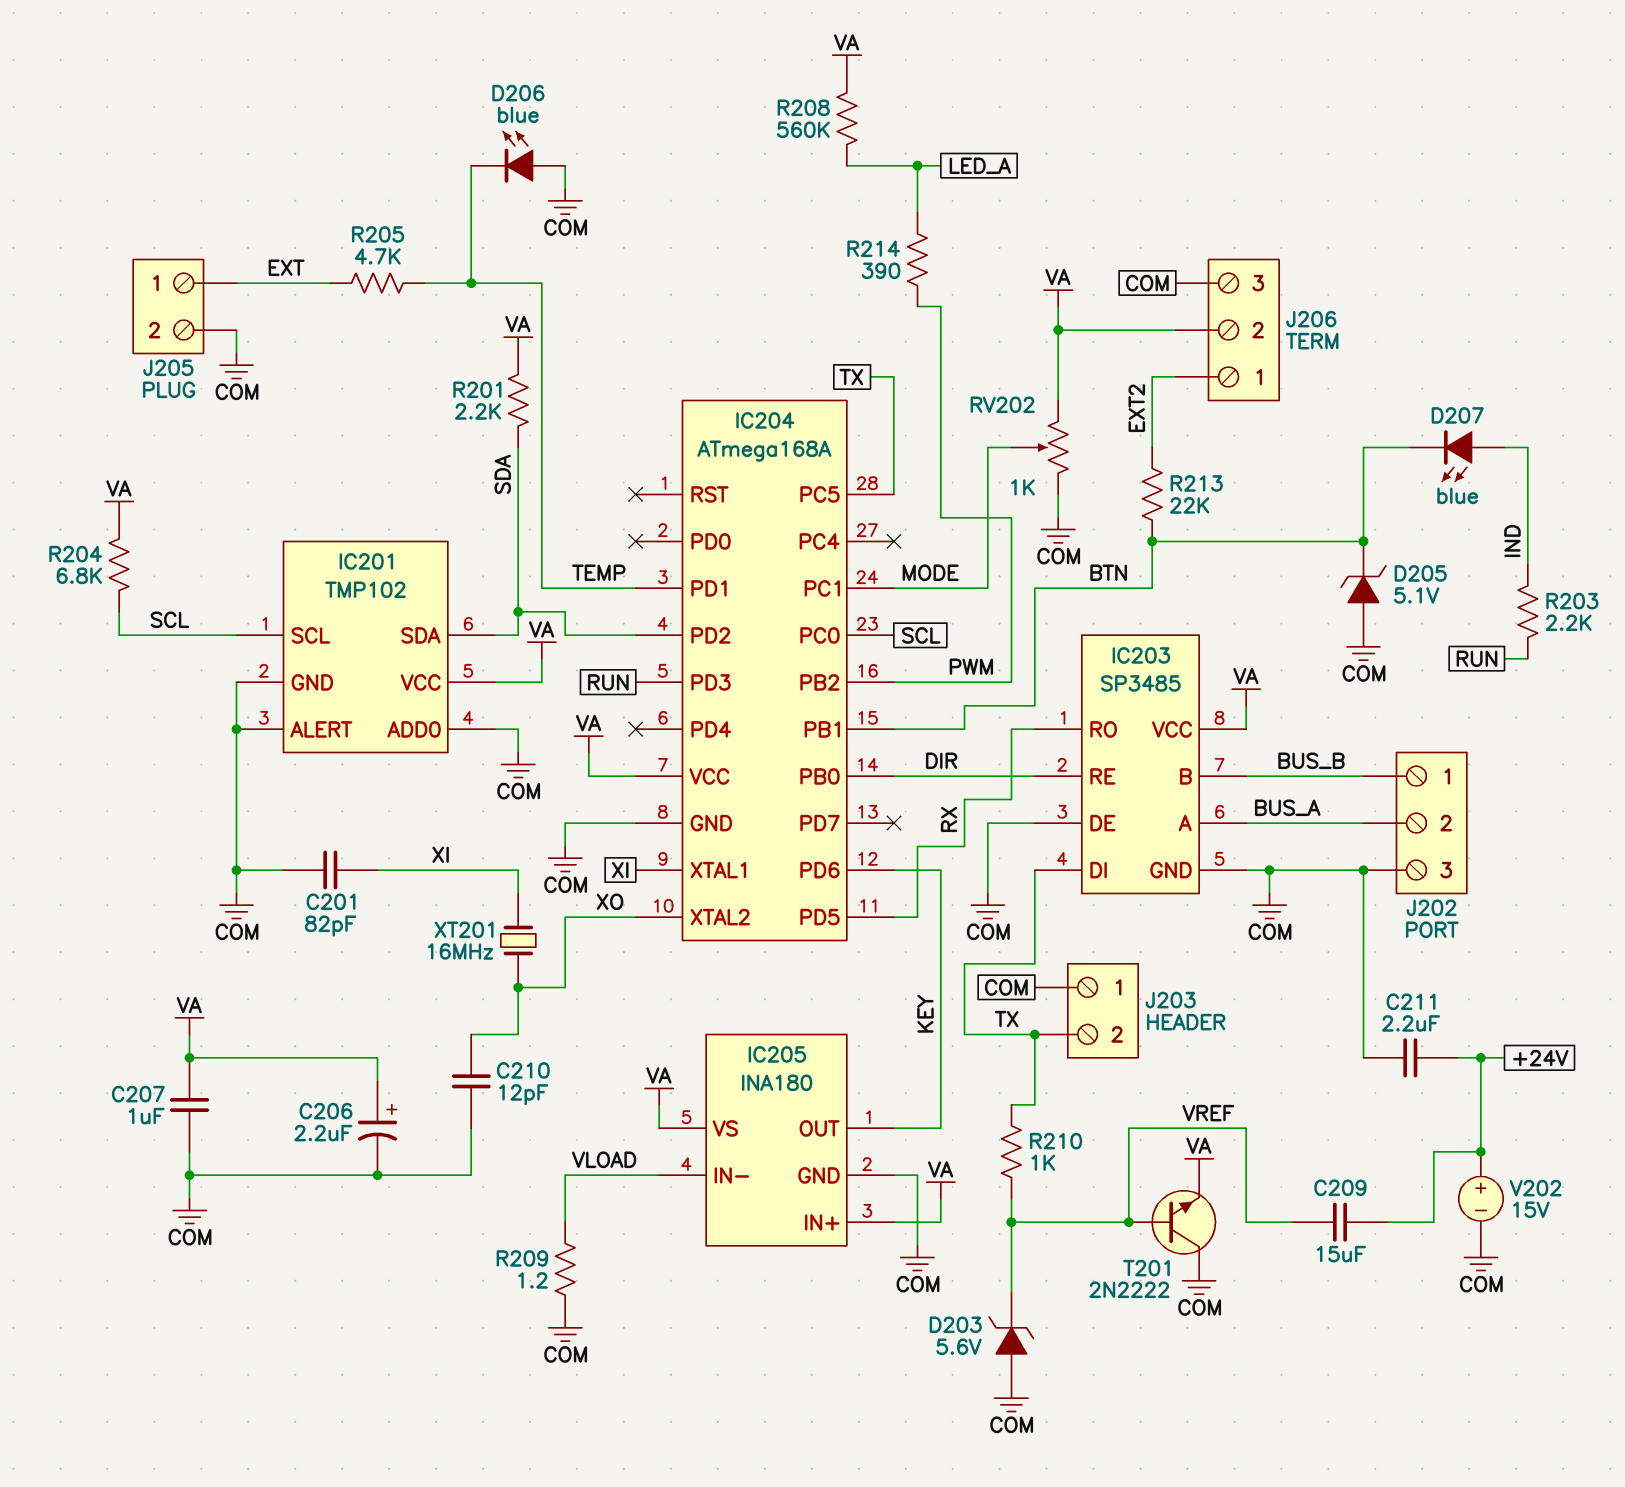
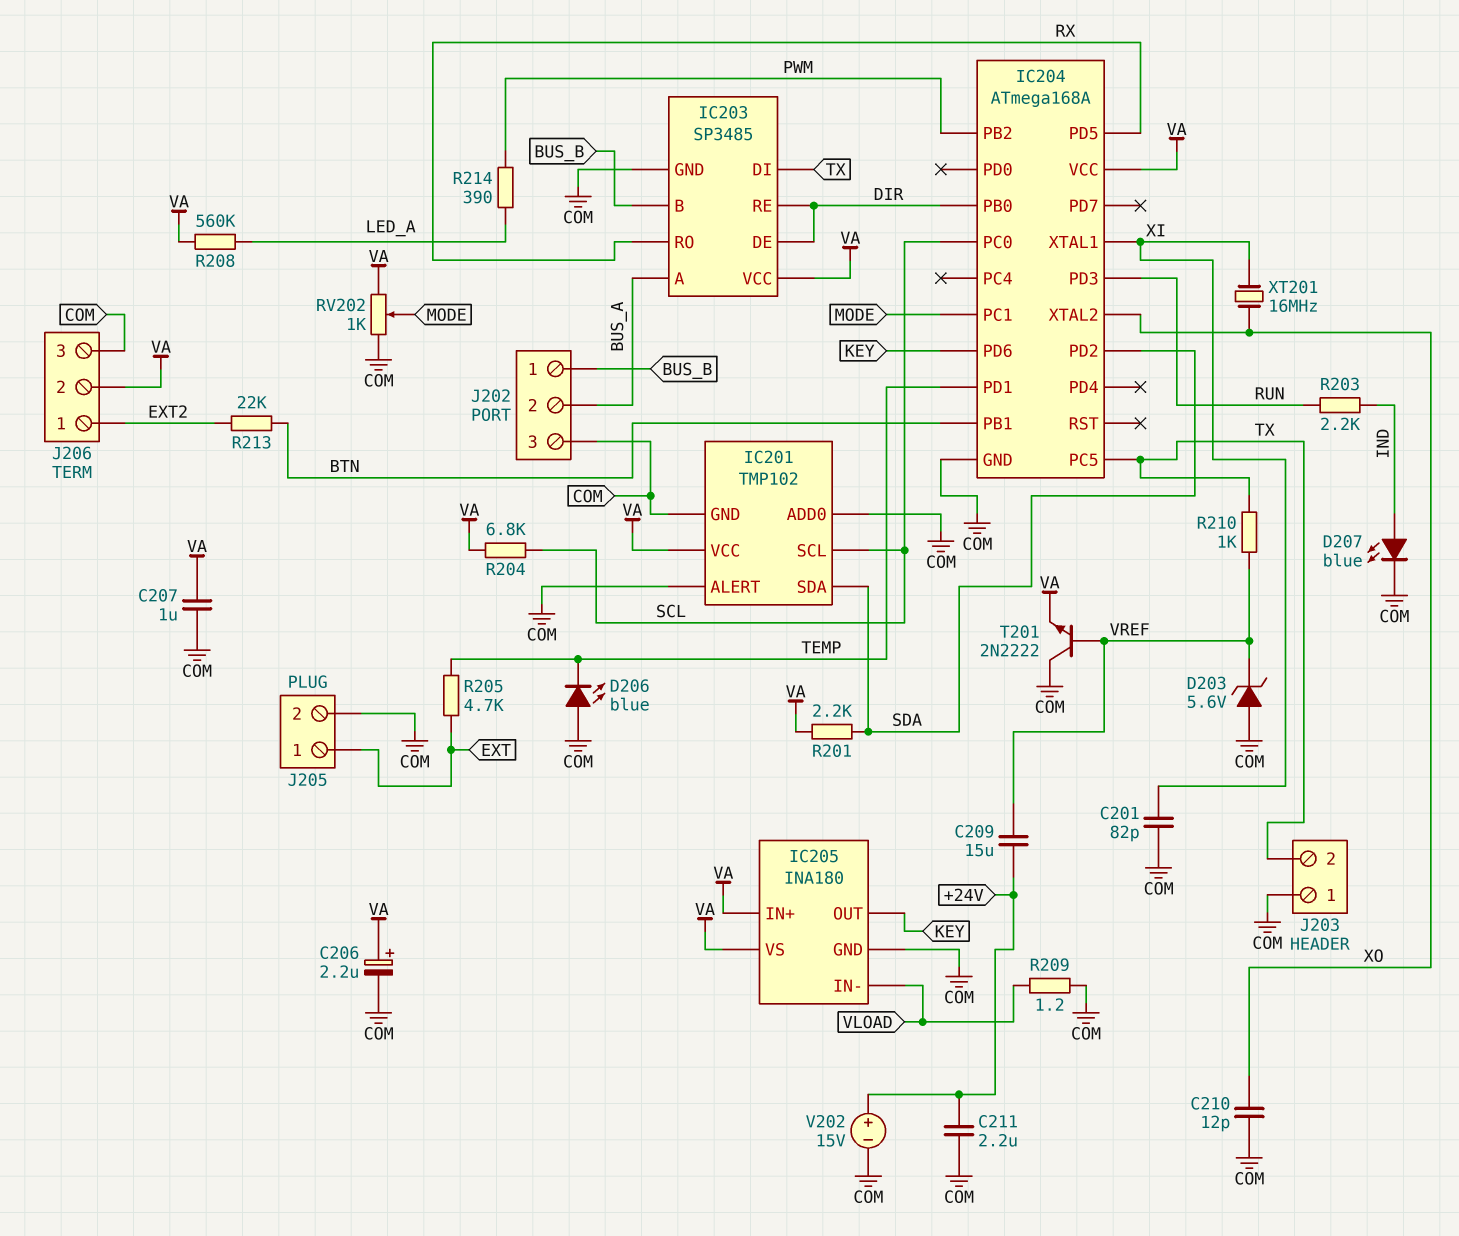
D205: zener 5.1V (A COM, K BTN) -> none
D207: LED blue (A IND, K BTN) -> LED blue (A IND, K COM)
IC203 pin DE: COM -> DIR

